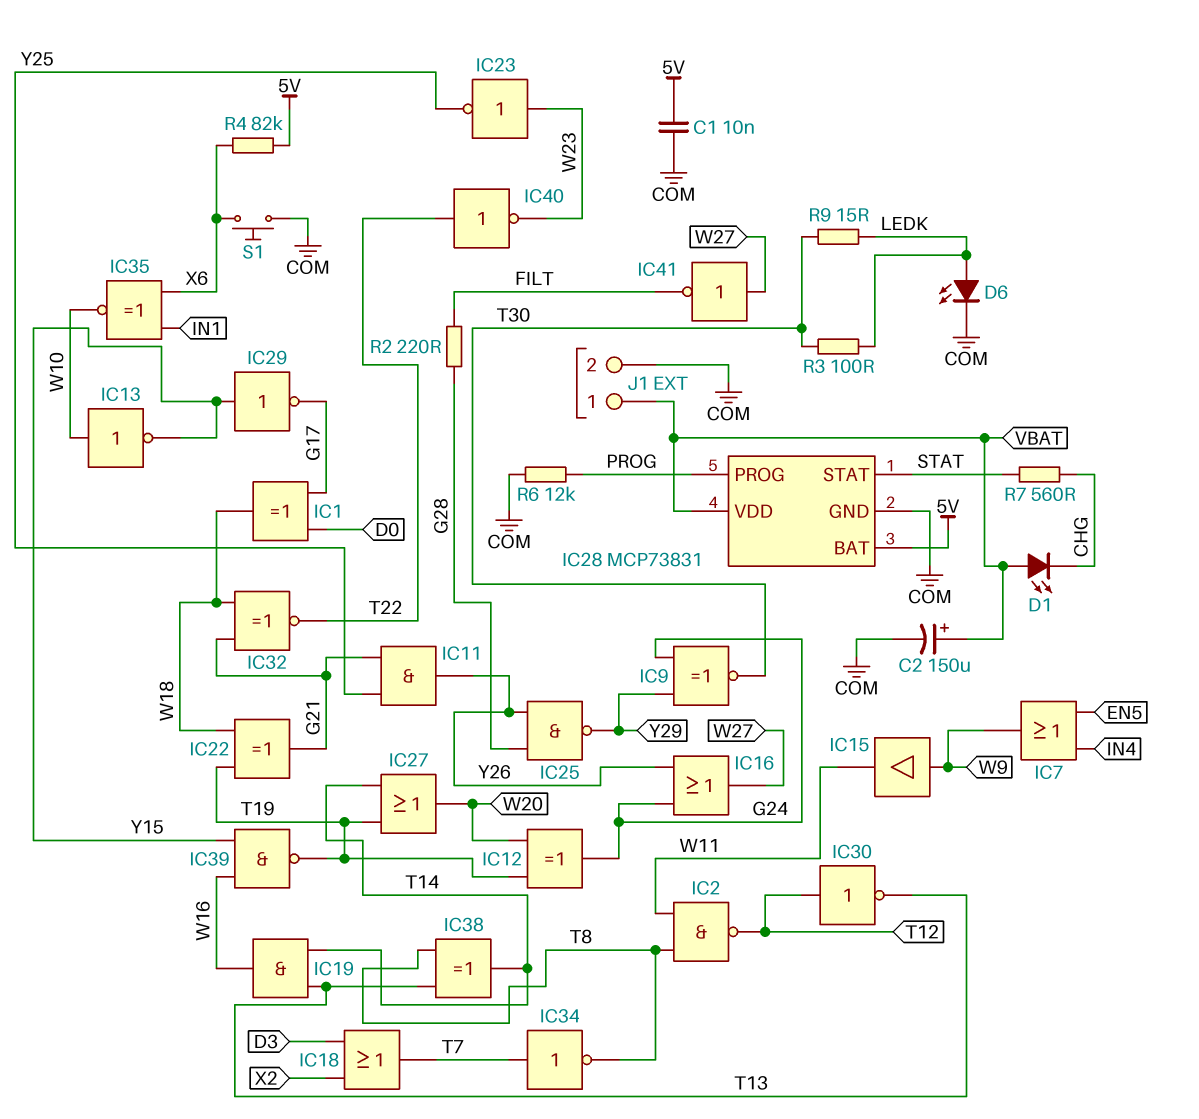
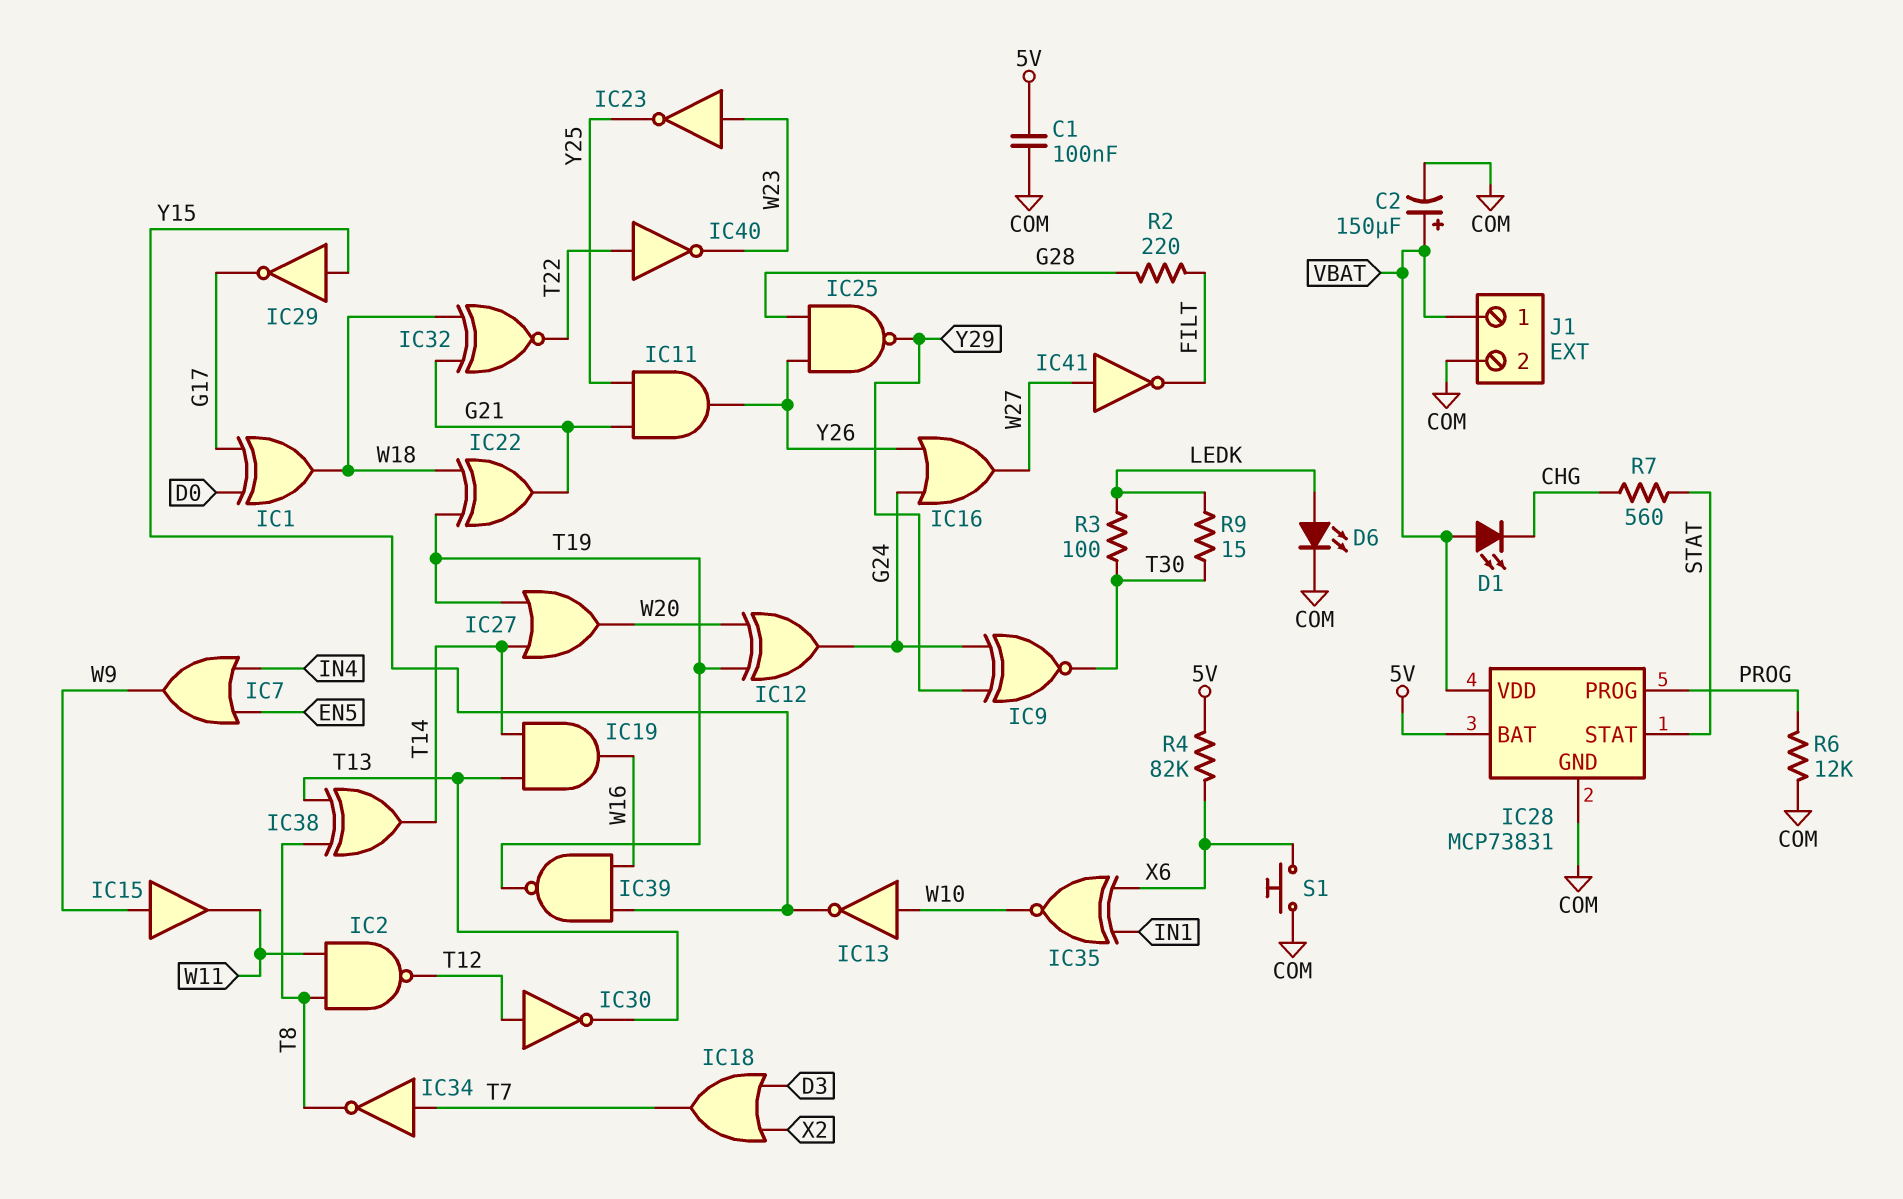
C1: 10nF (5V, COM) -> 100nF (5V, COM)

